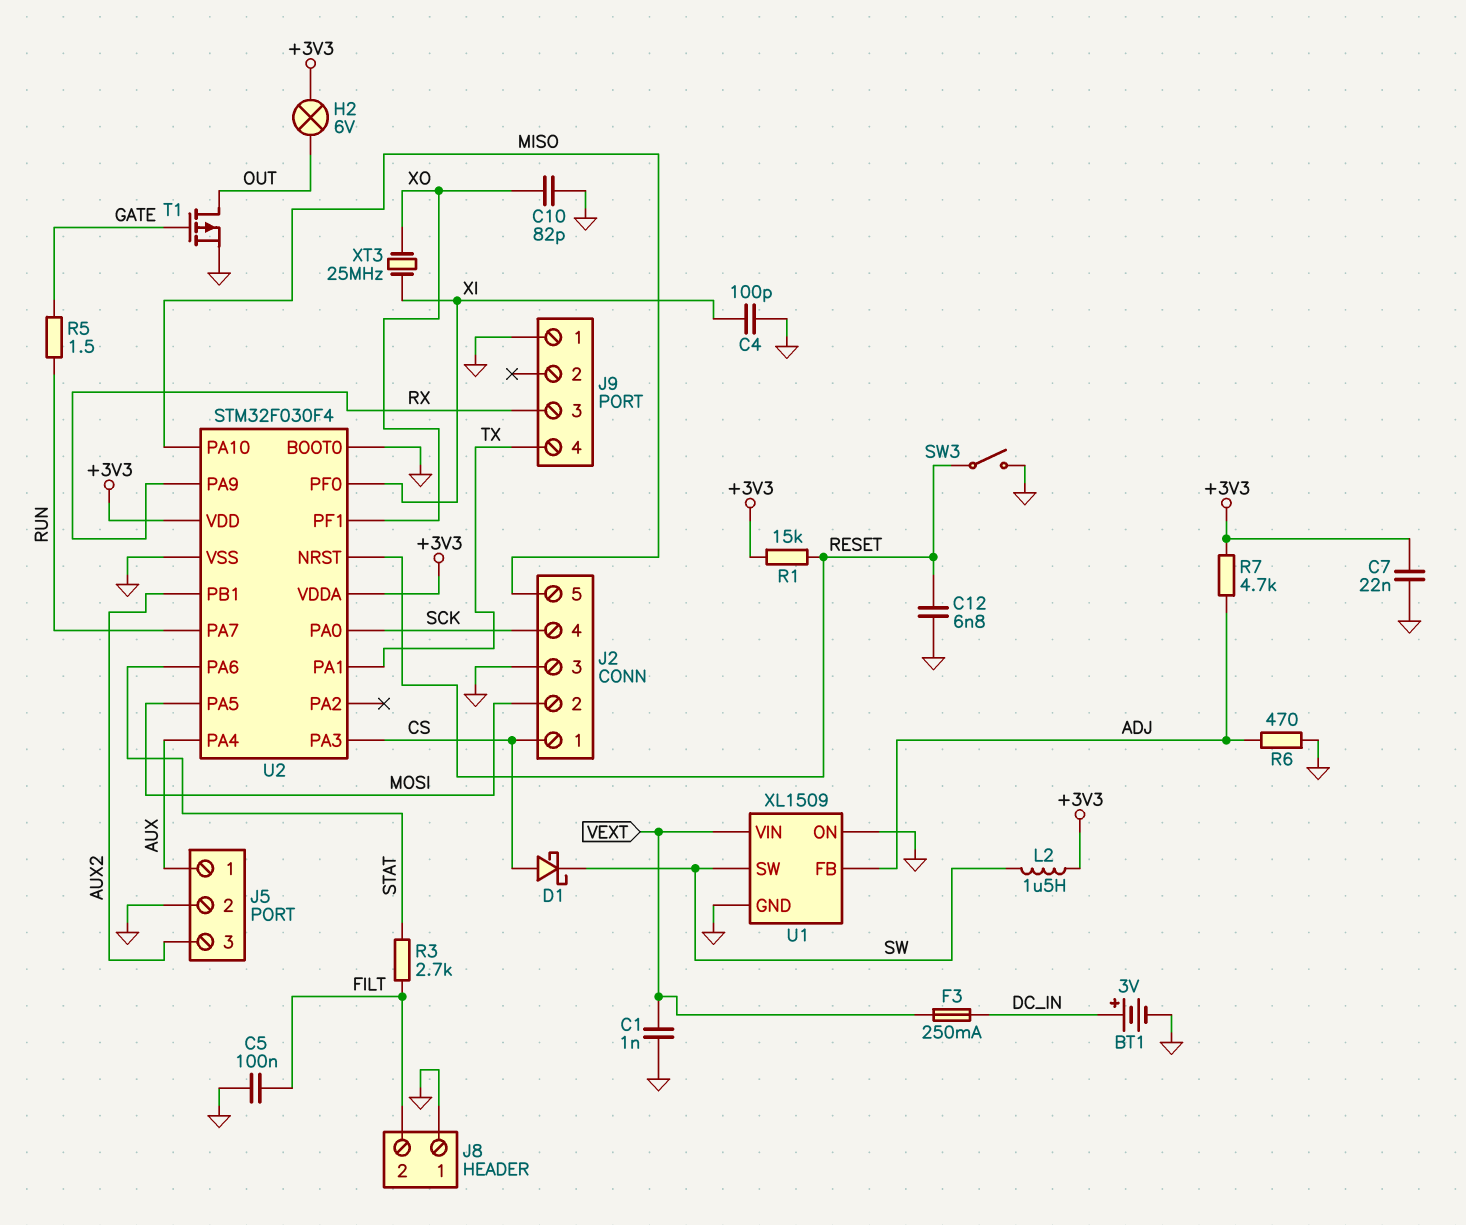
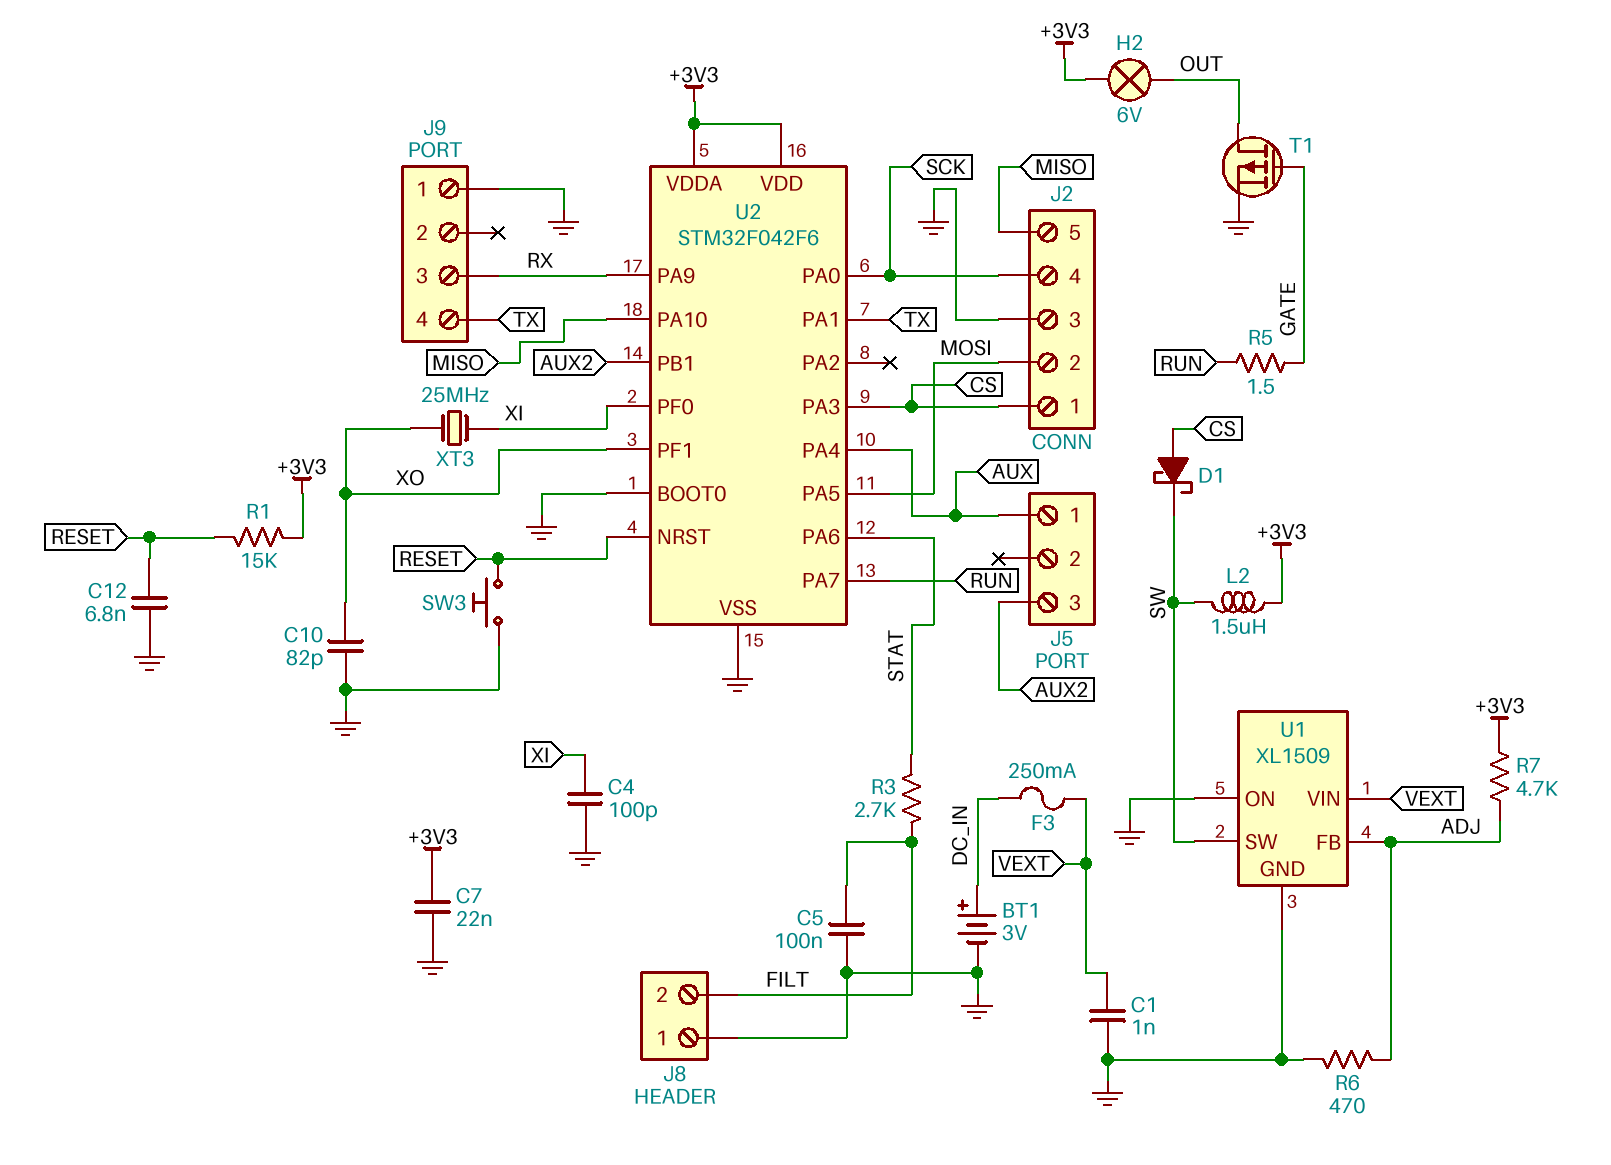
J5 pin 2: GND -> none
SW3: switch (GND, RESET) -> button (GND, RESET)
U2: STM32F030F4 -> STM32F042F6

